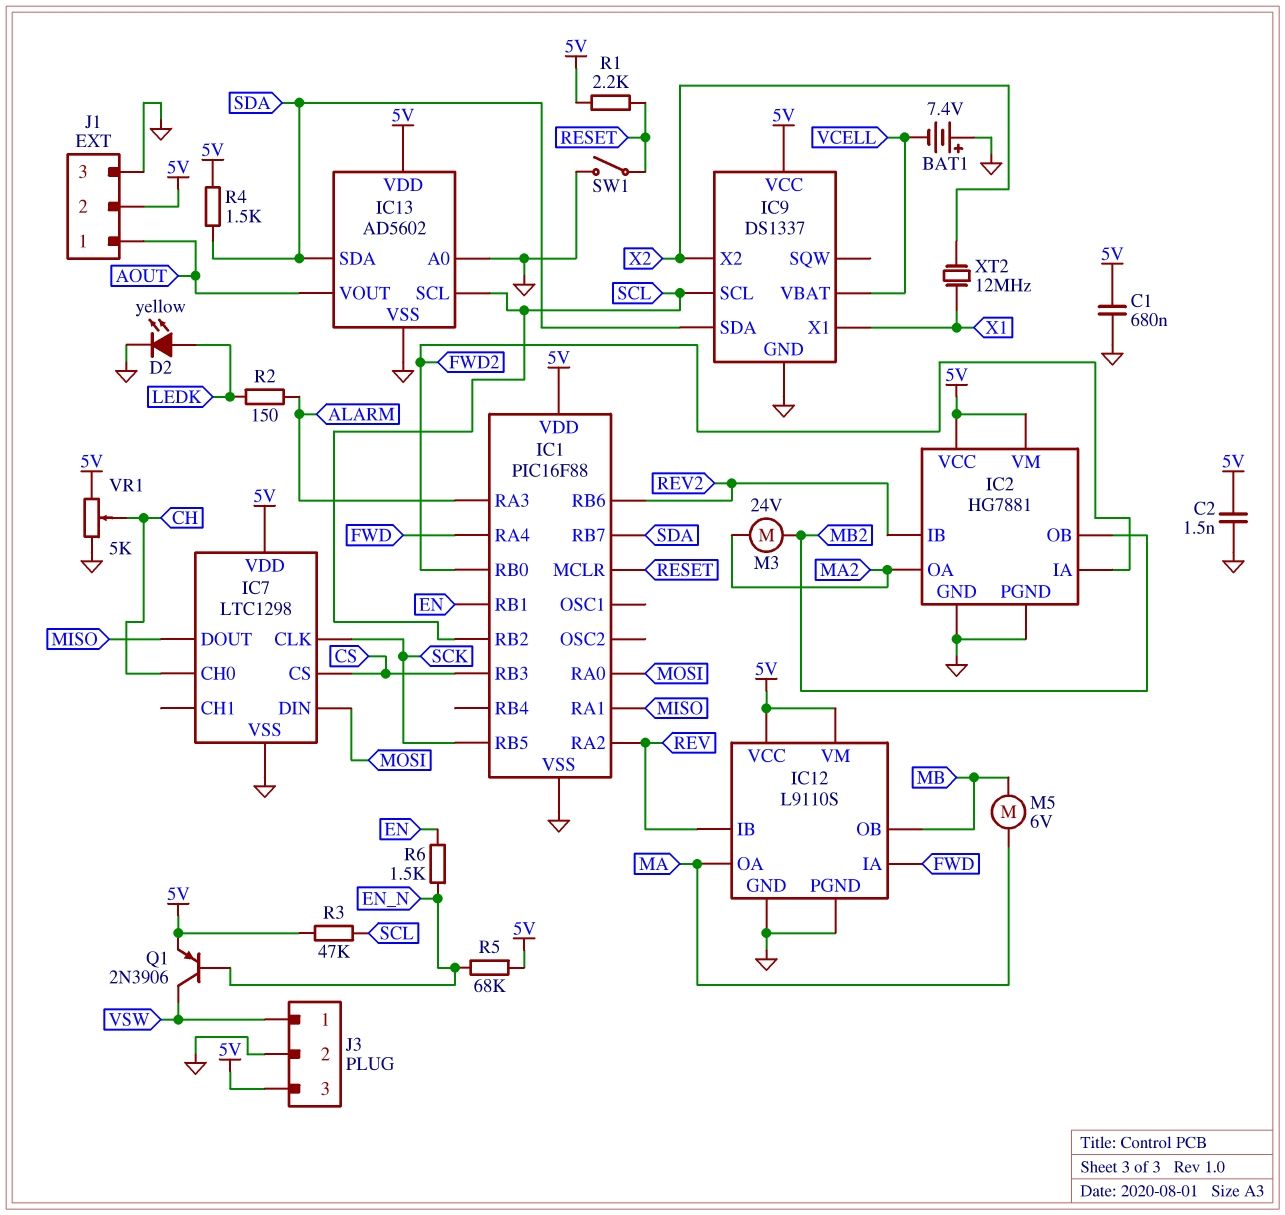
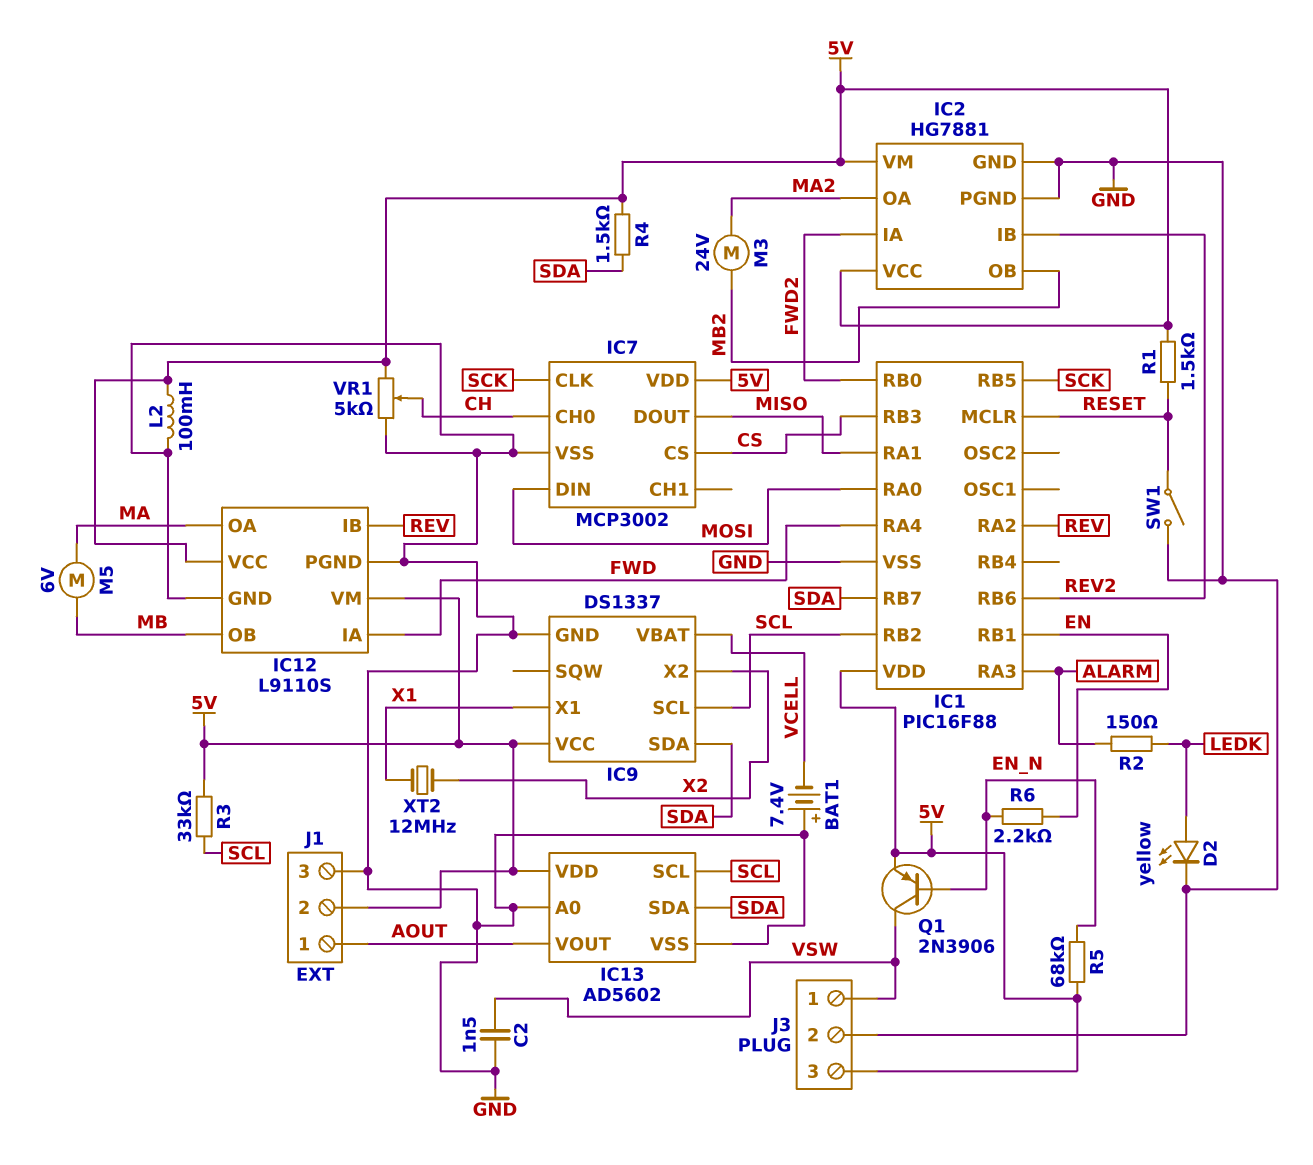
C1: 680nF (5V, GND) -> none
C2: 1.5nF (5V, GND) -> 1.5nF (GND, VSW)
IC7: LTC1298 -> MCP3002
L2: none -> 100mH (5V, GND)
R1: 2.2k (5V, RESET) -> 1.5k (5V, RESET)
R3: 47k (5V, SCL) -> 33k (5V, SCL)
R6: 1.5k (EN, EN_N) -> 2.2k (EN, EN_N)

